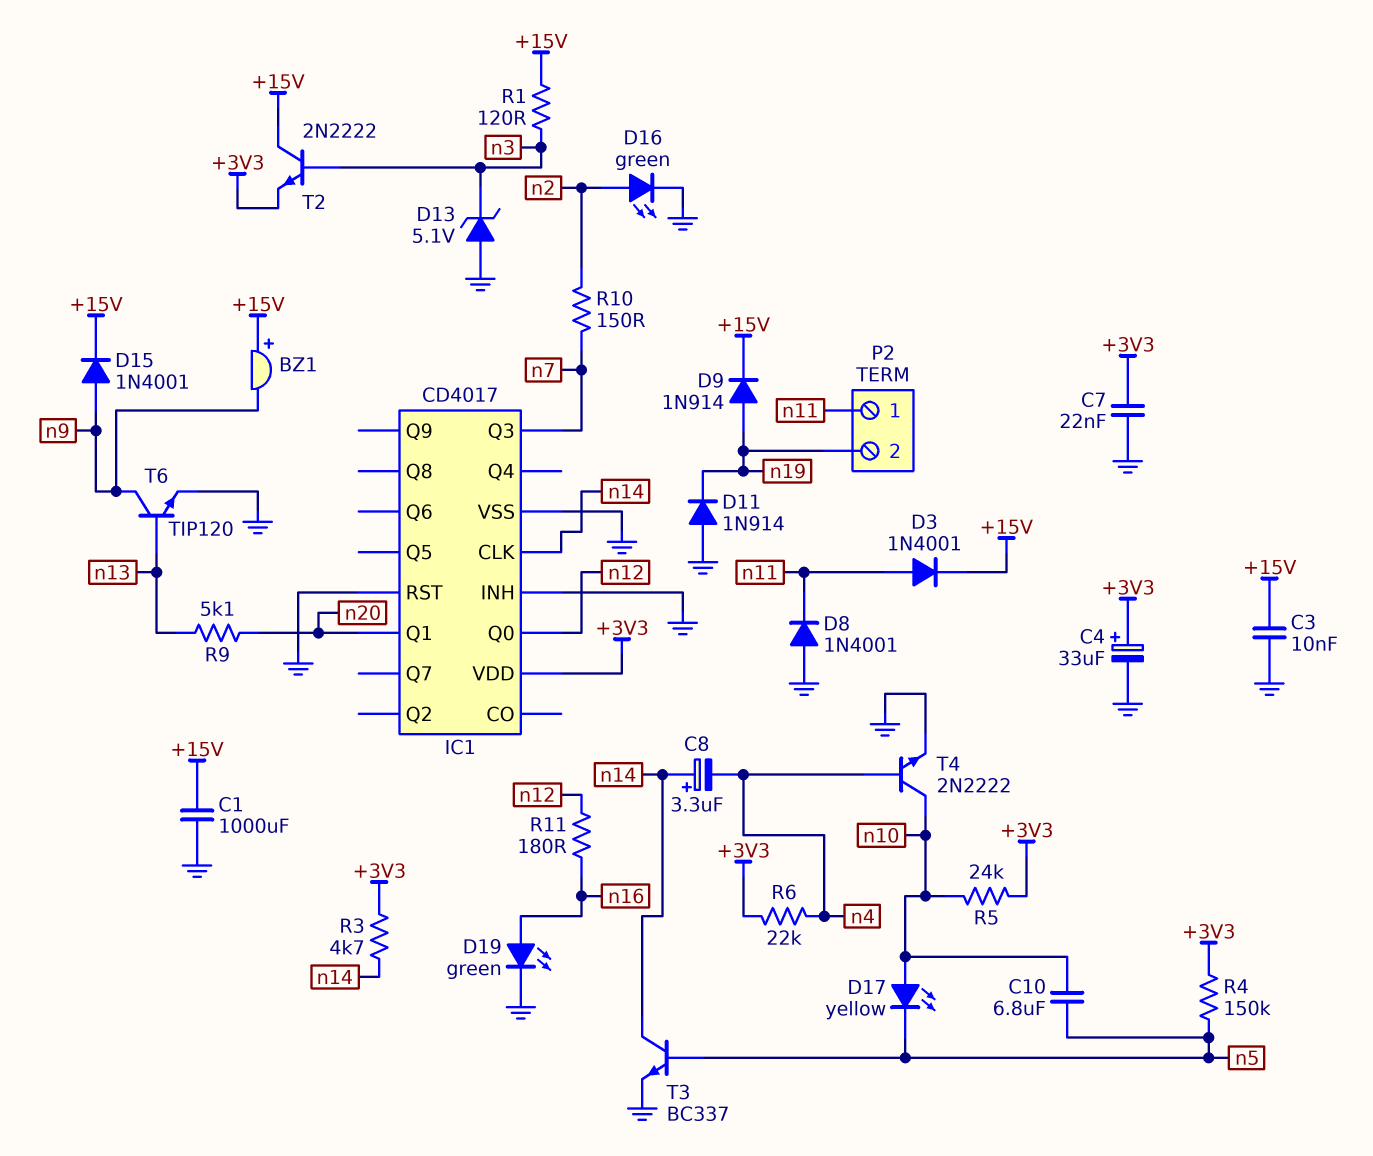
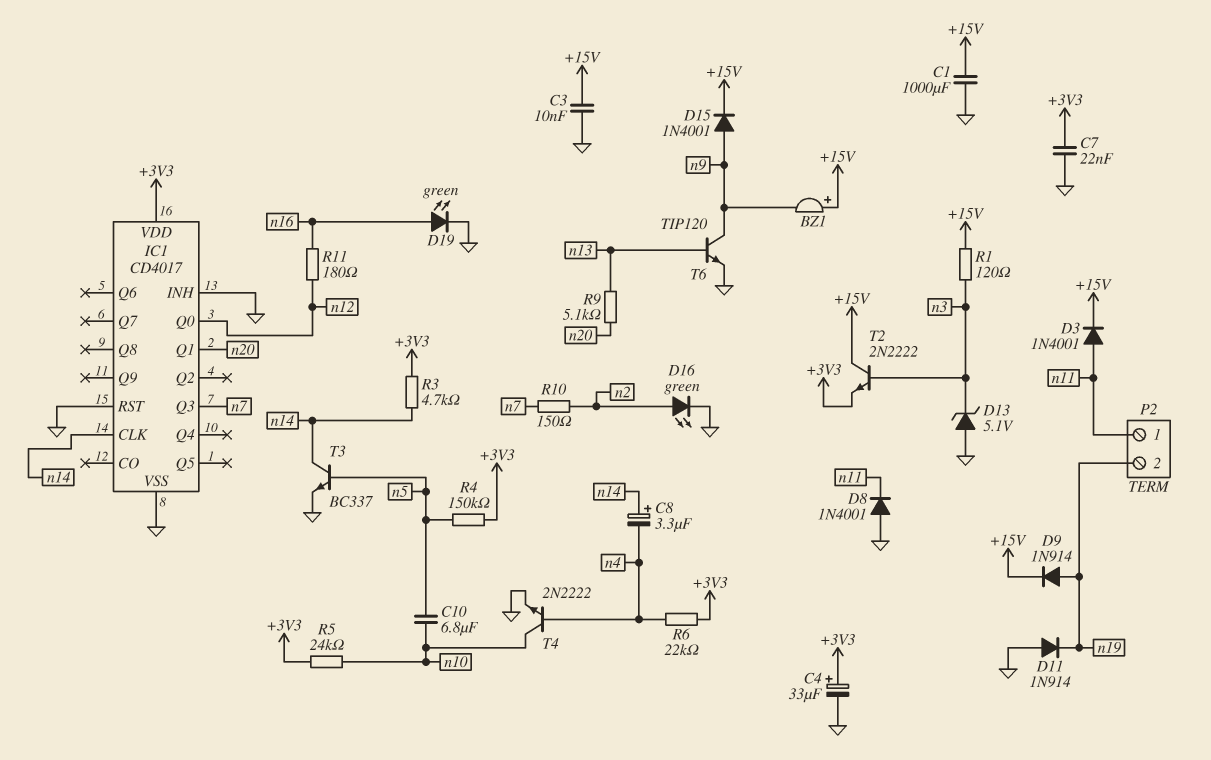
D17: LED yellow (A n10, K n5) -> none

